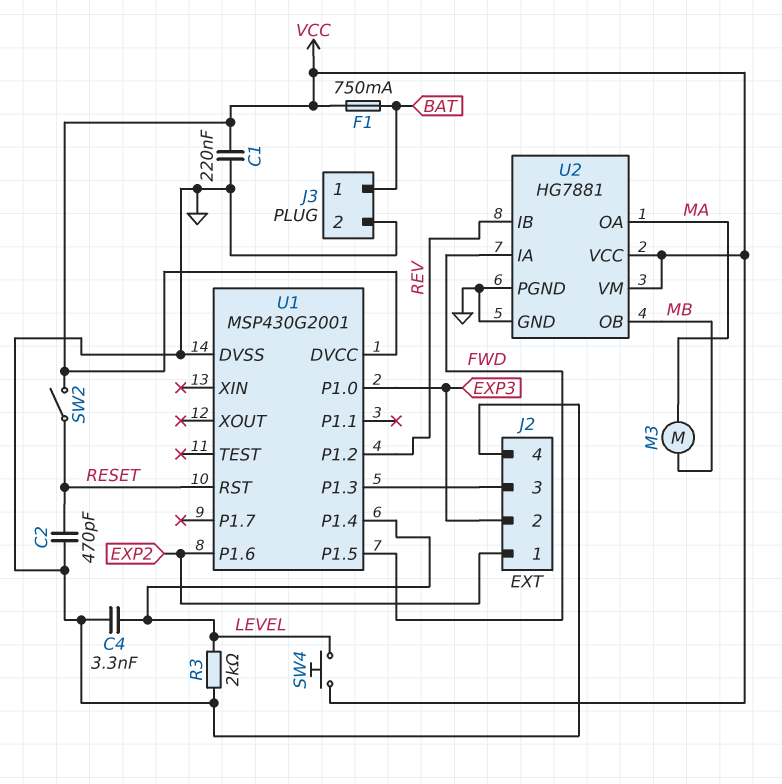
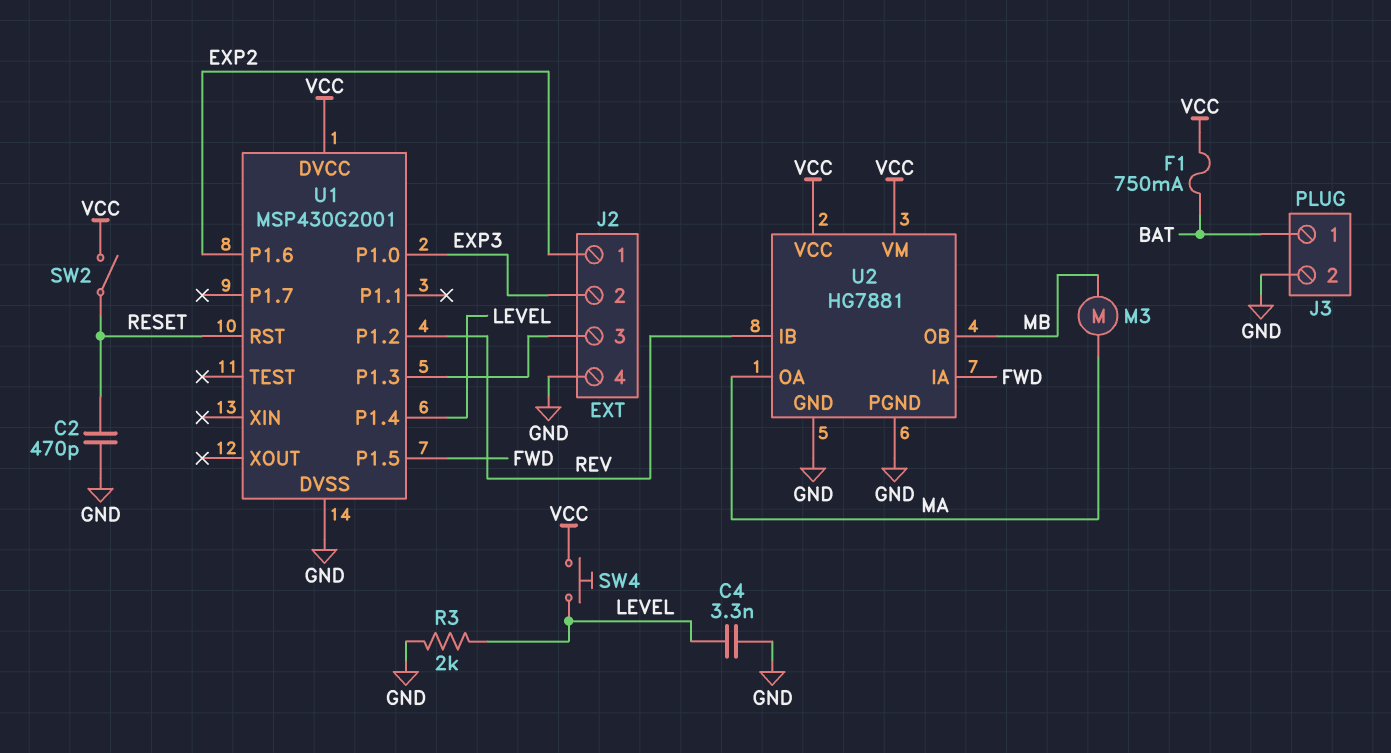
C1: 220nF (GND, VCC) -> none

